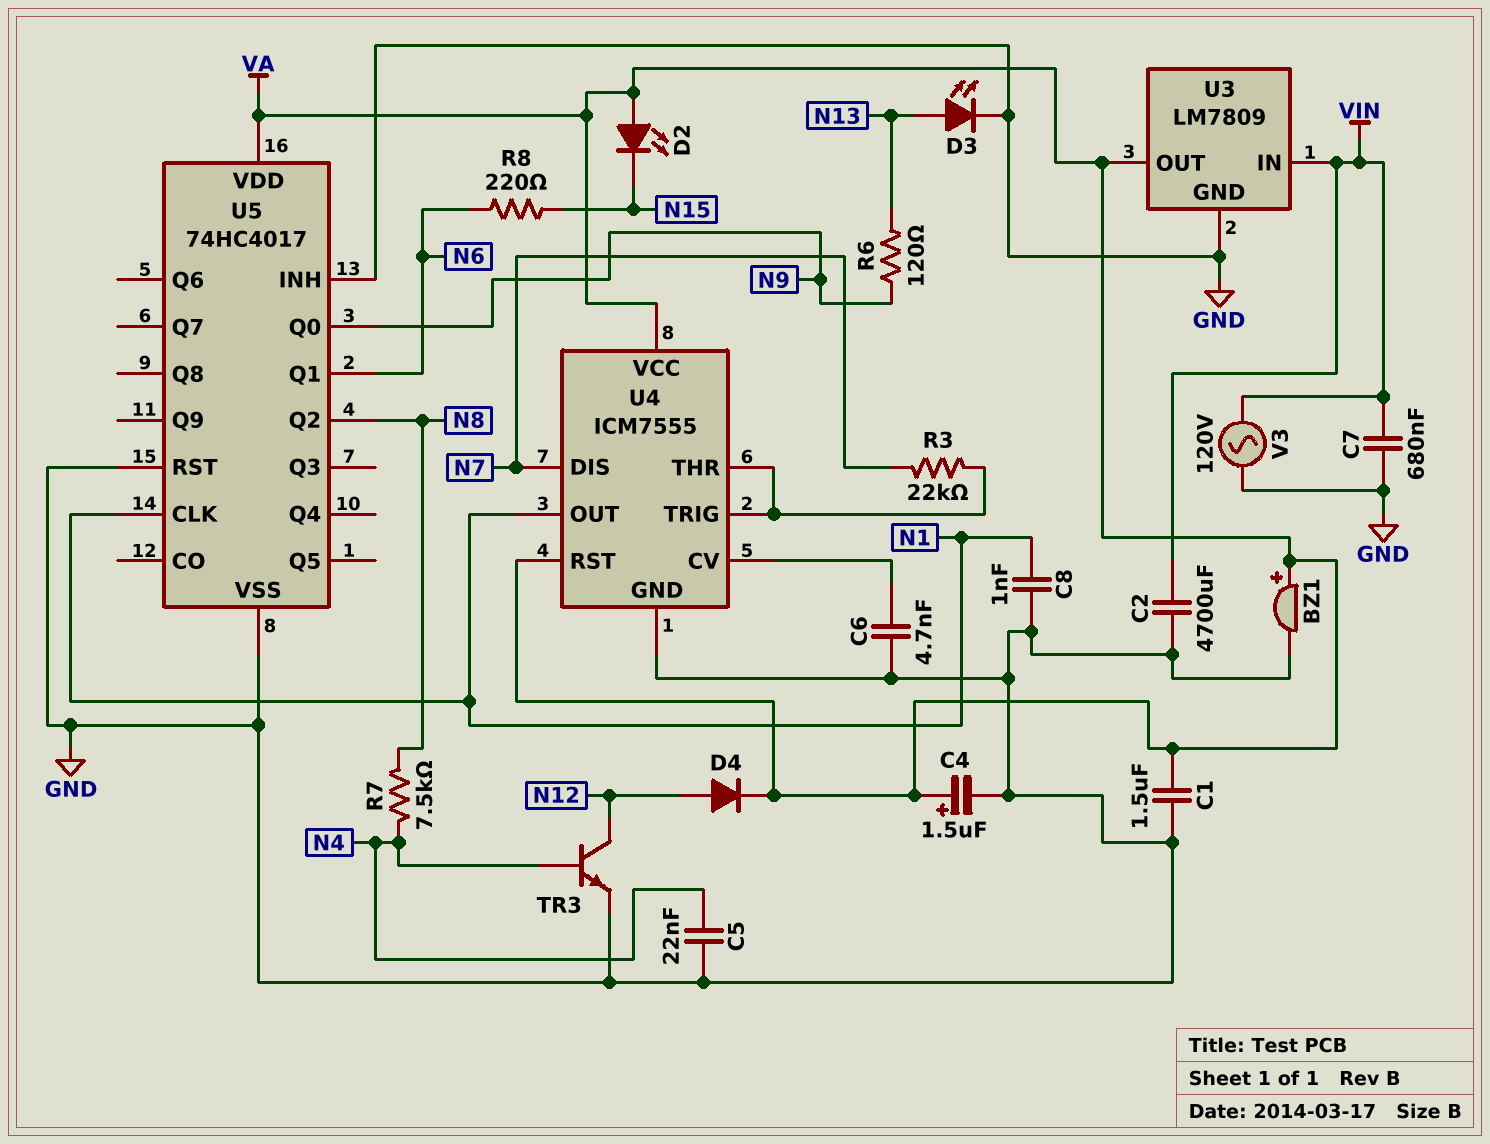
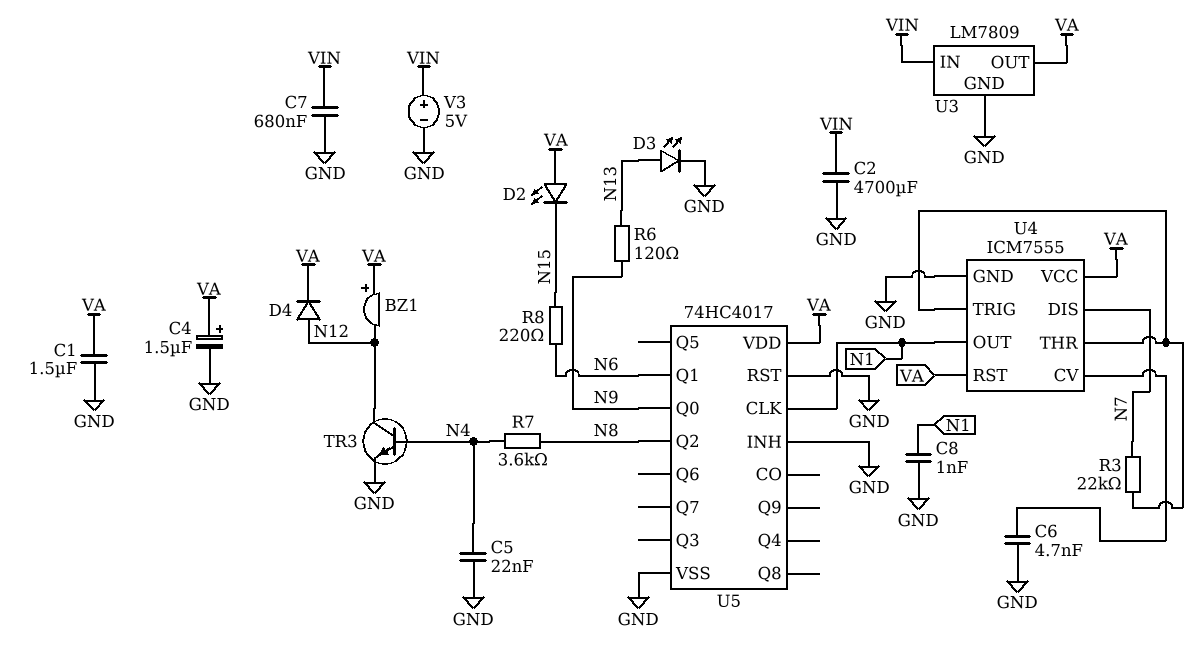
BZ1: buzzer (plus VA, minus GND) -> buzzer (plus VA, minus N12)
R7: 7.5k (N4, N8) -> 3.6k (N4, N8)
V3: AC 120V (GND, VIN) -> 5V (plus VIN, minus GND)

